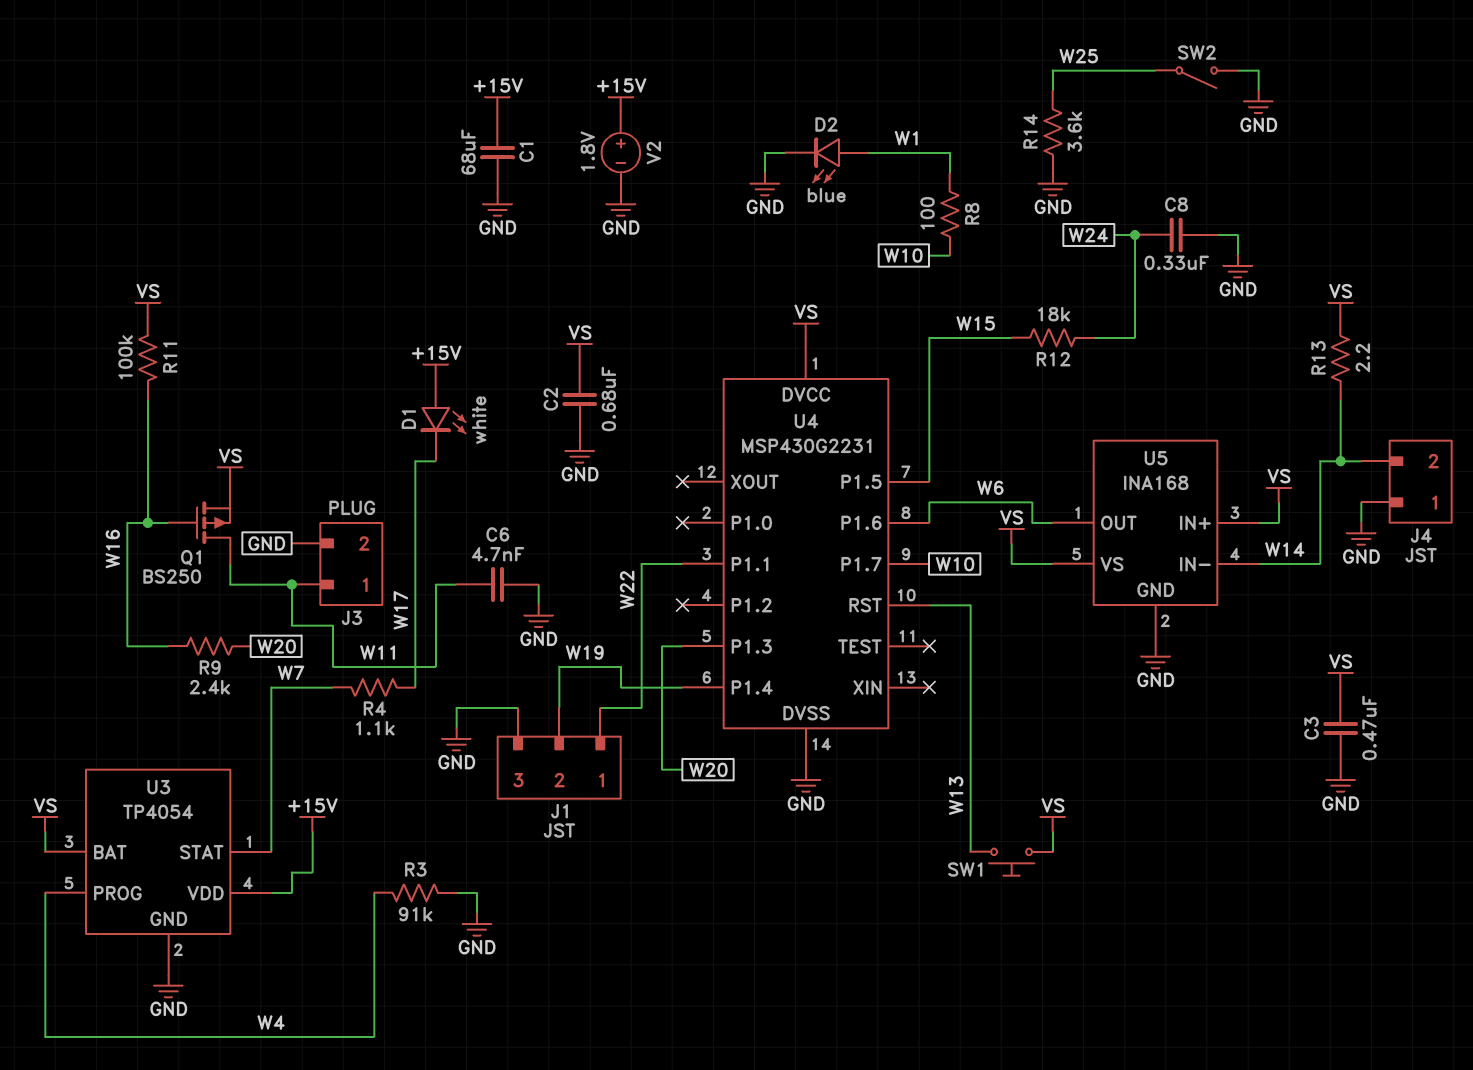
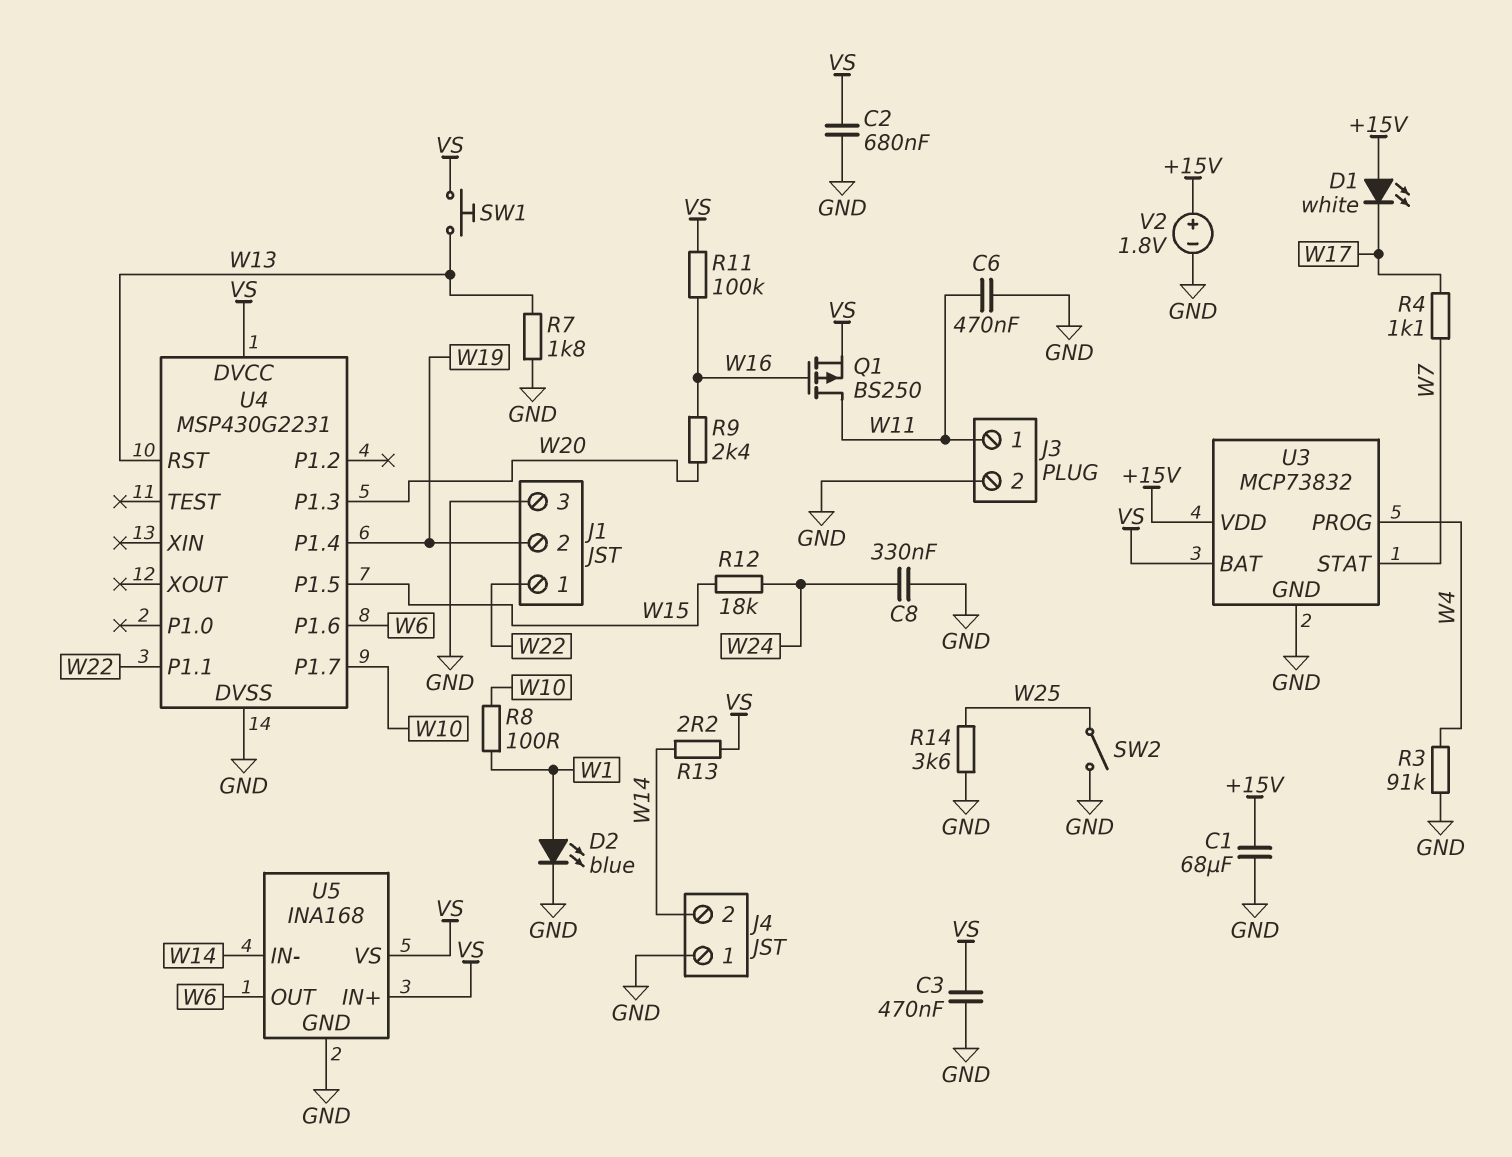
C6: 4.7nF (GND, W11) -> 470nF (GND, W11)
R7: none -> 1.8k (GND, W13)
U3: TP4054 -> MCP73832

